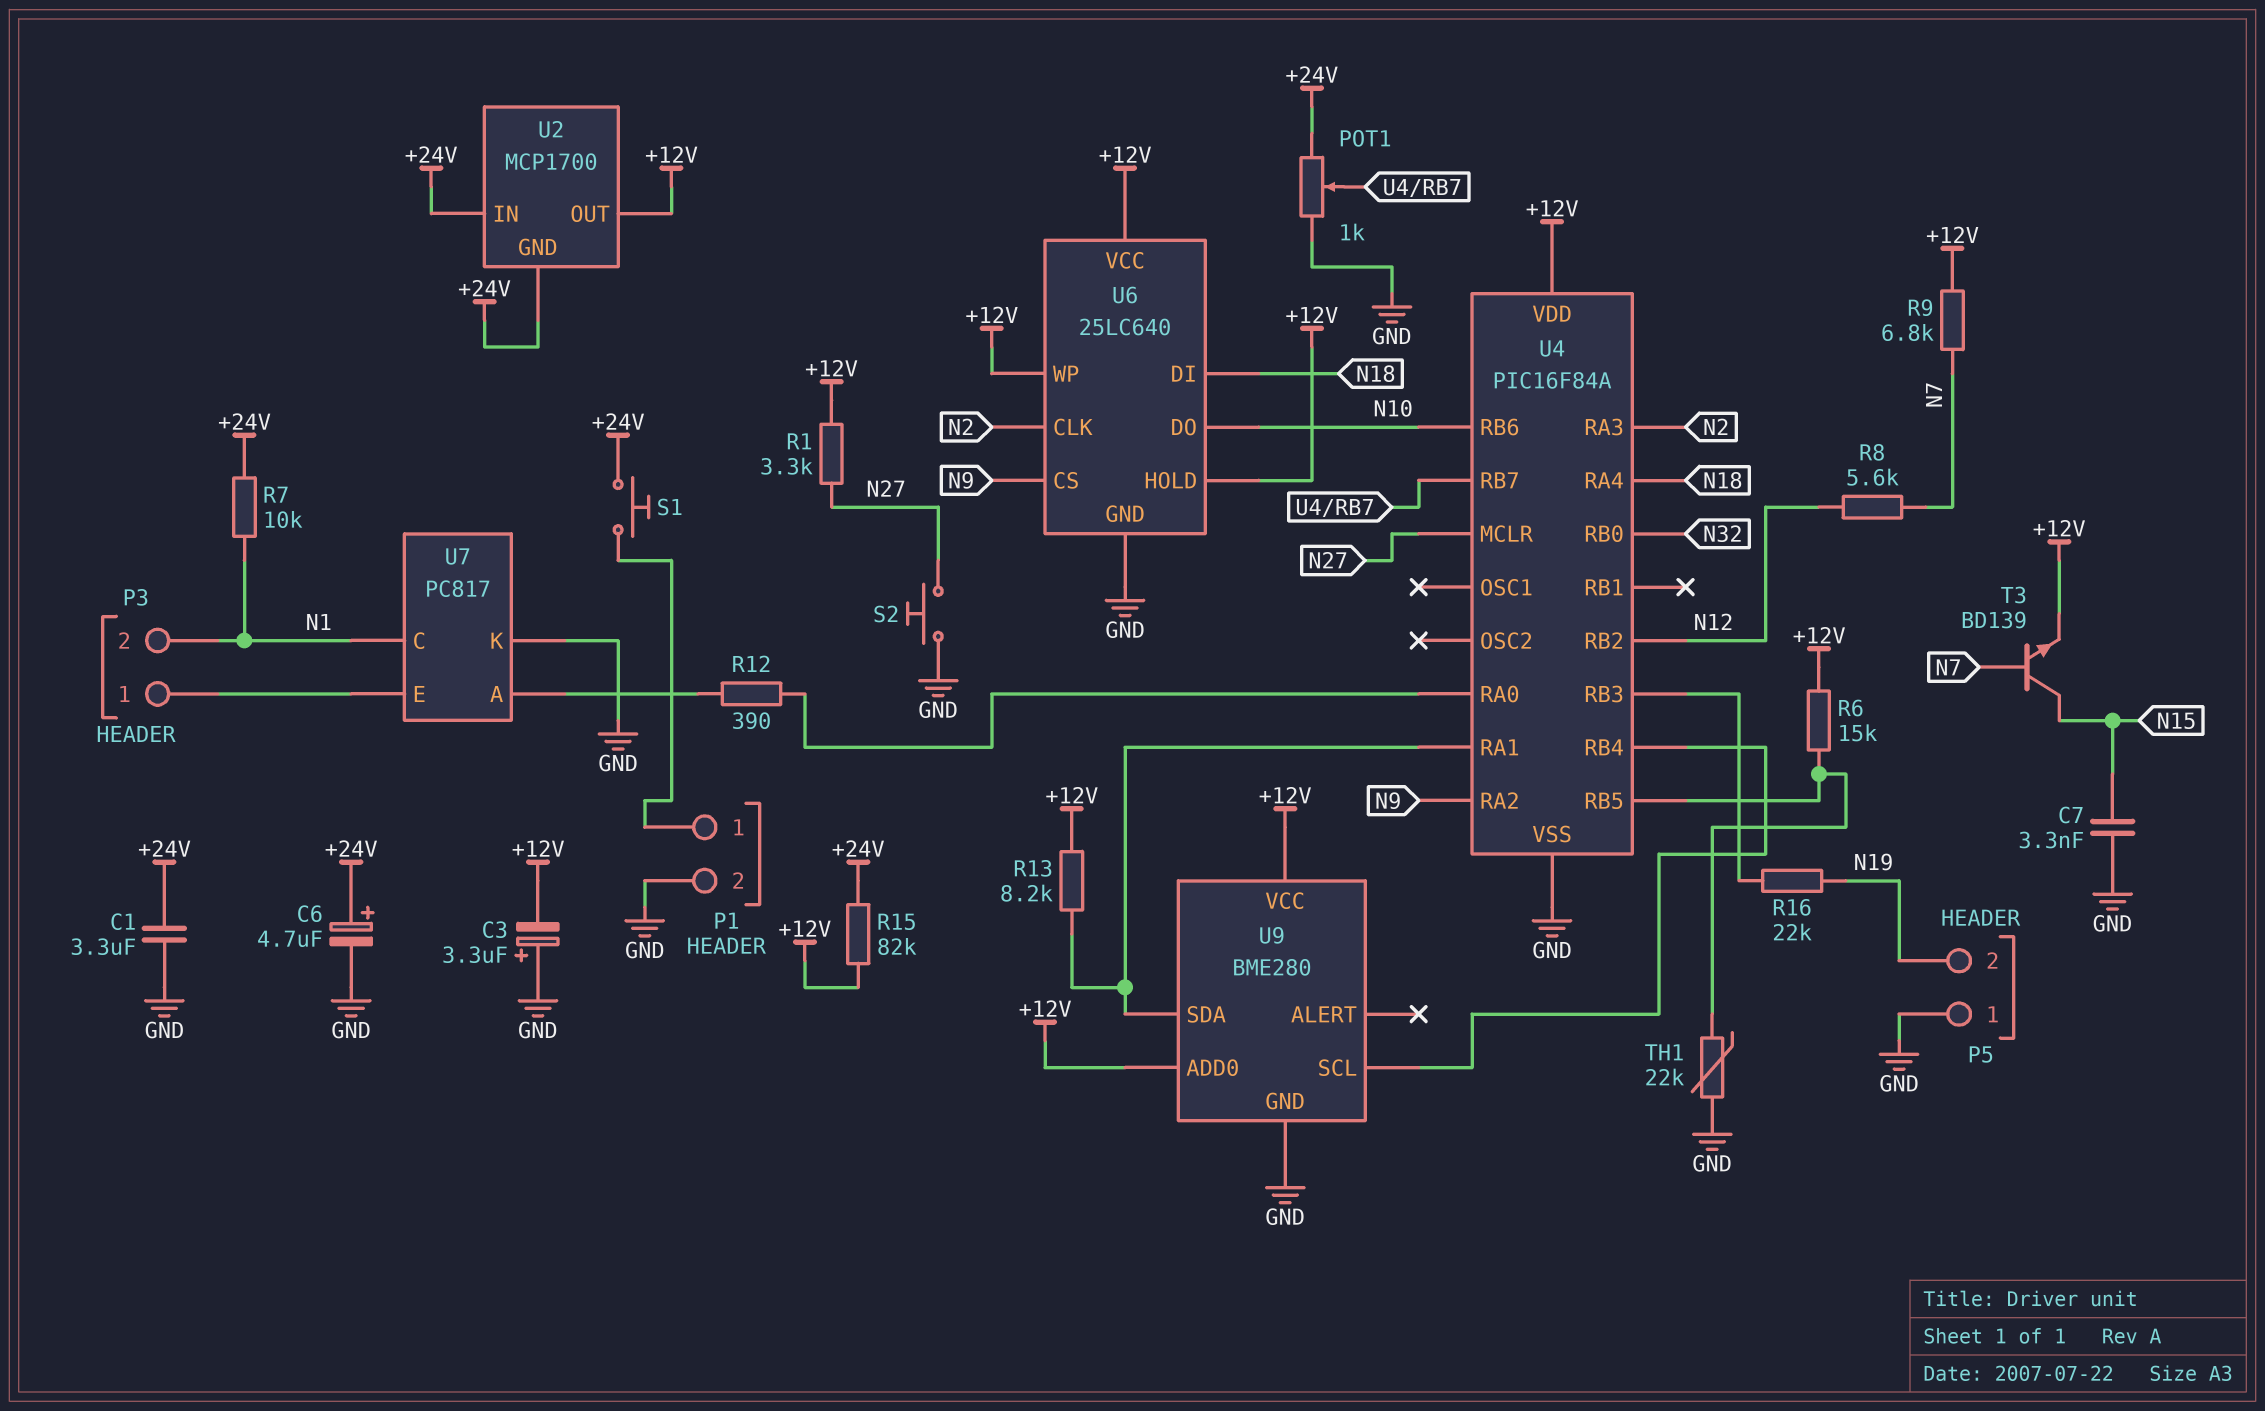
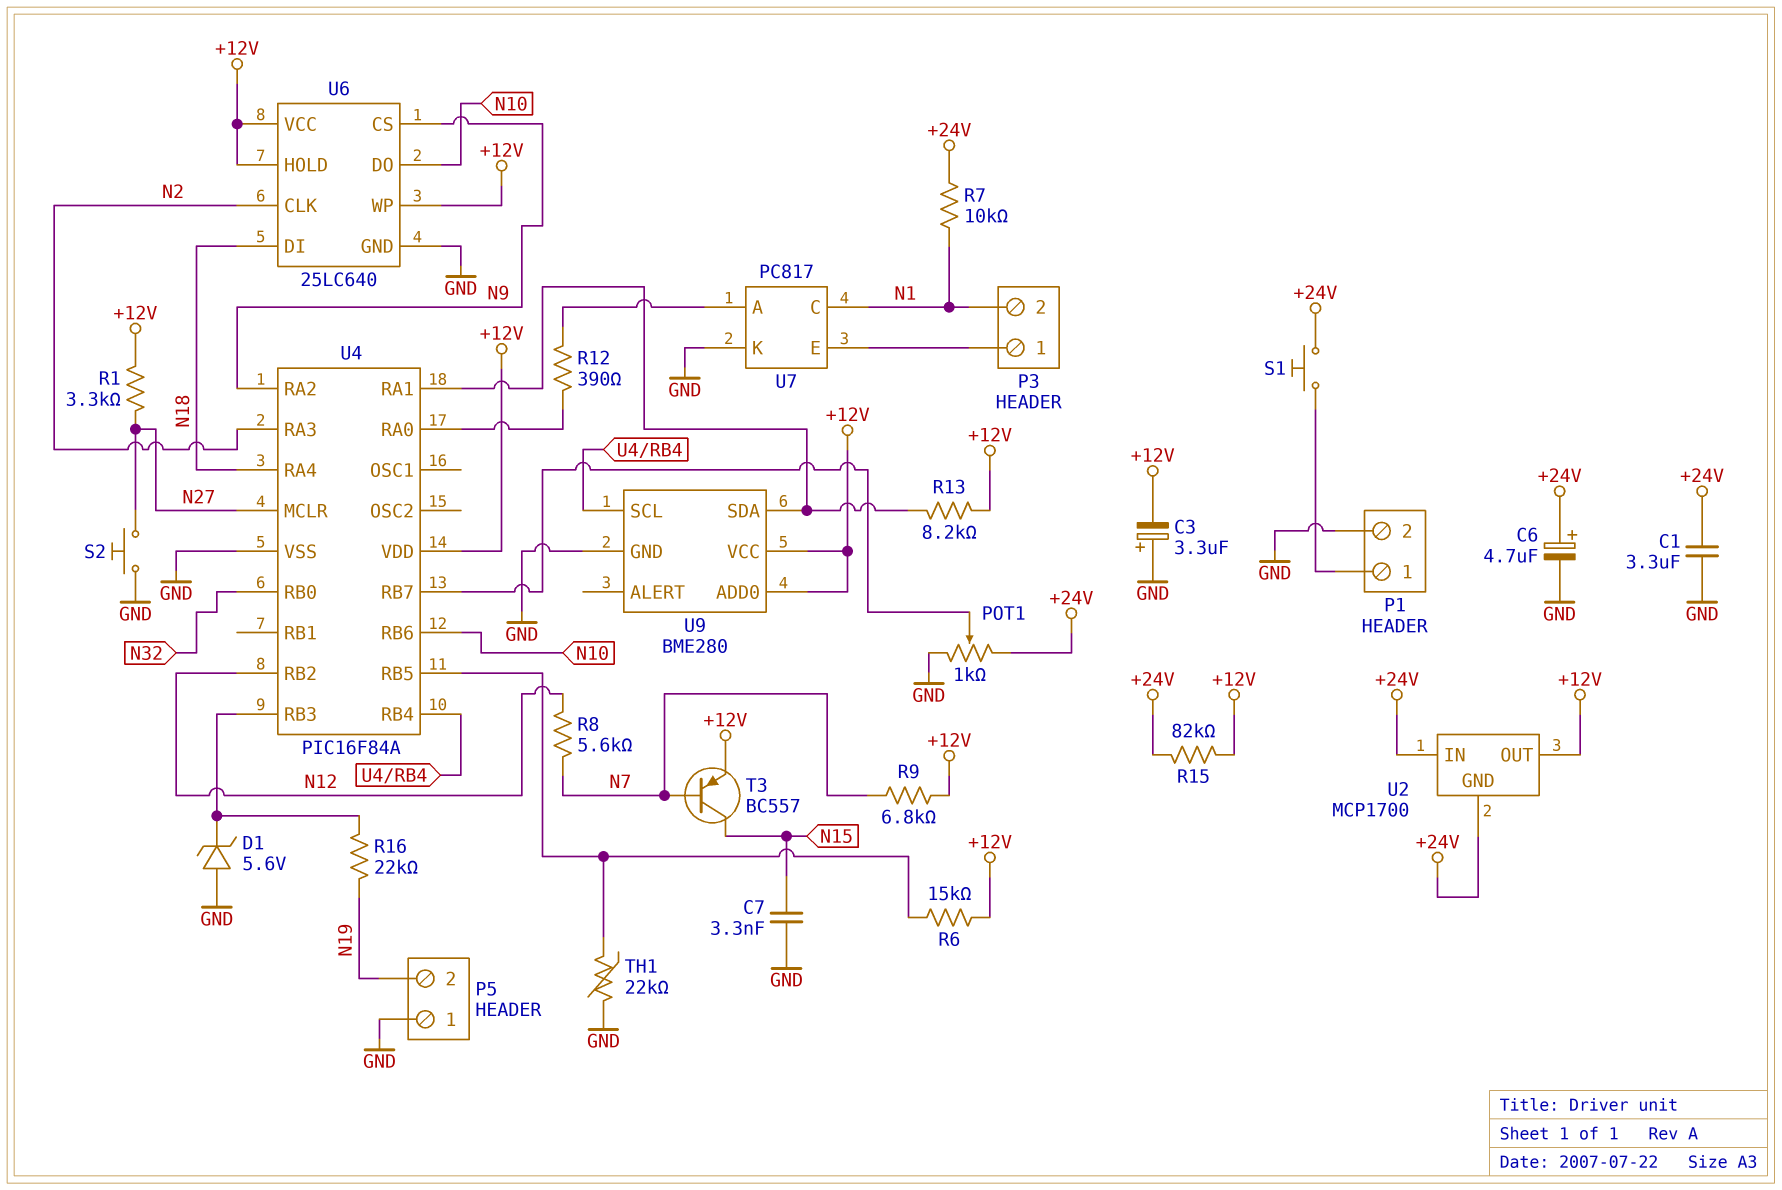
D1: none -> zener 5.6V (A GND, K U4/RB3)
T3: NPN BD139 (B N7, C N15, E +12V) -> PNP BC557 (B N7, C N15, E +12V)

